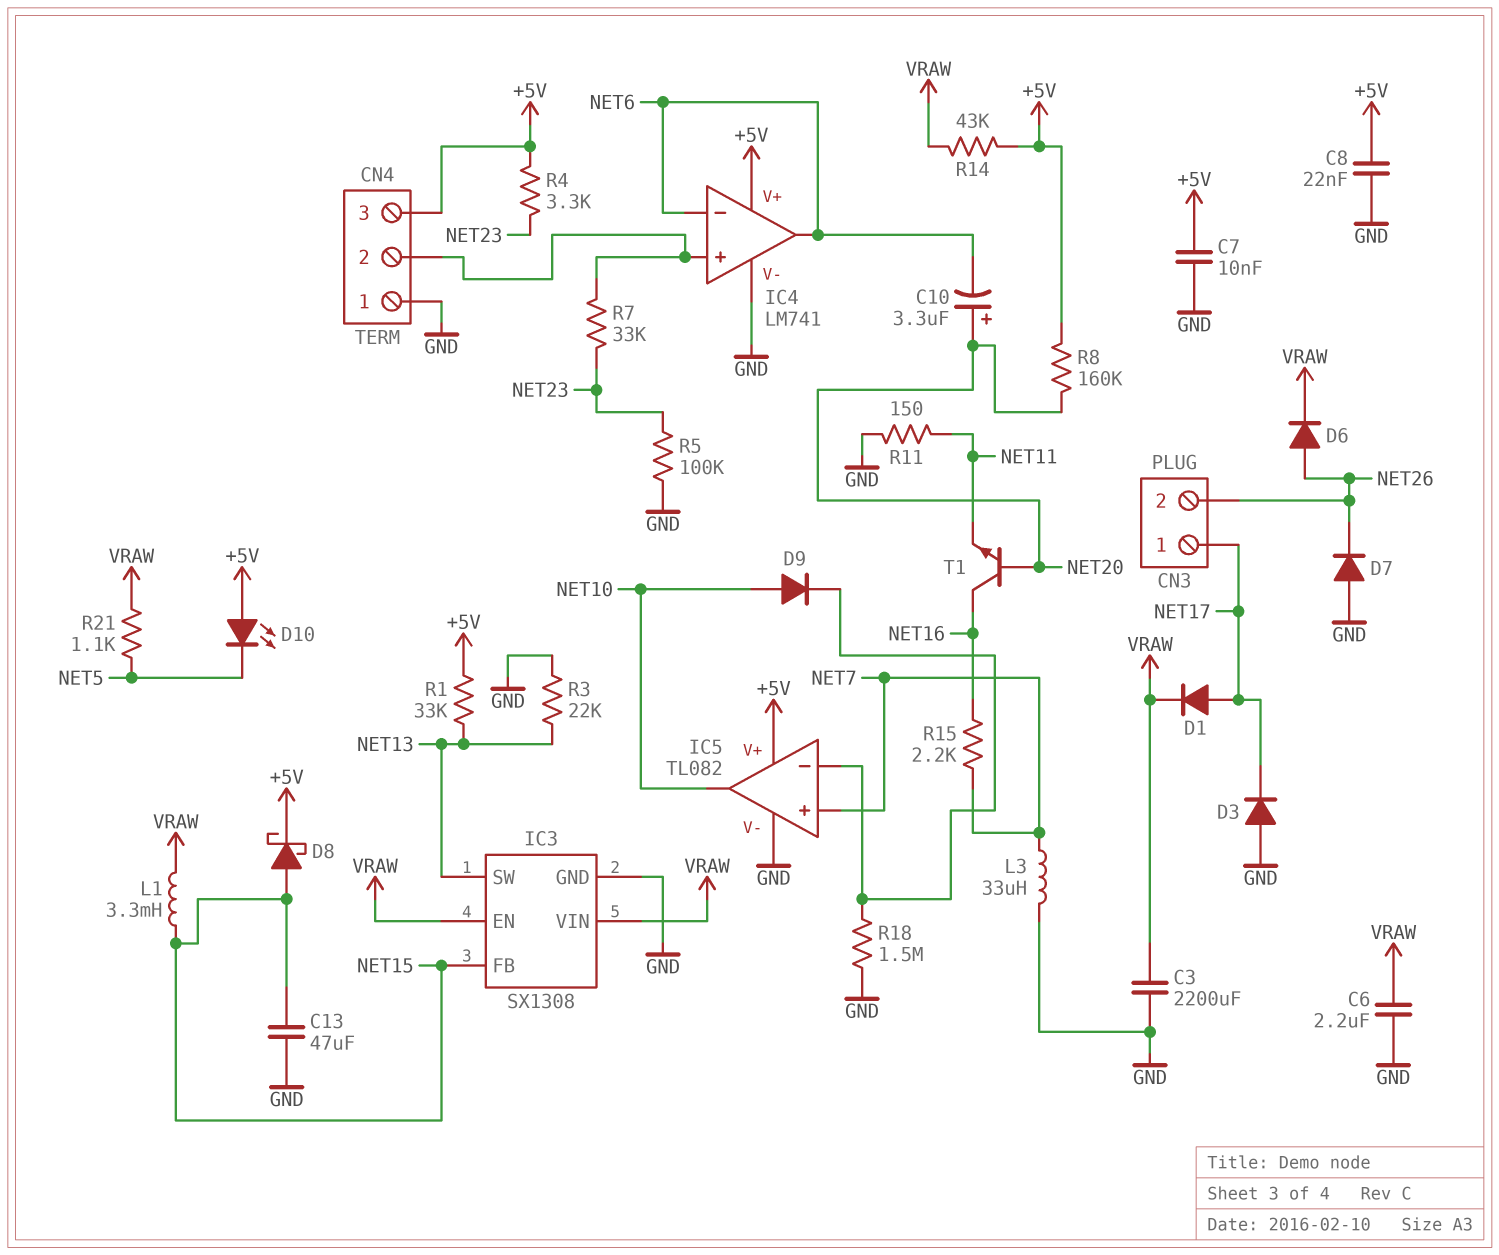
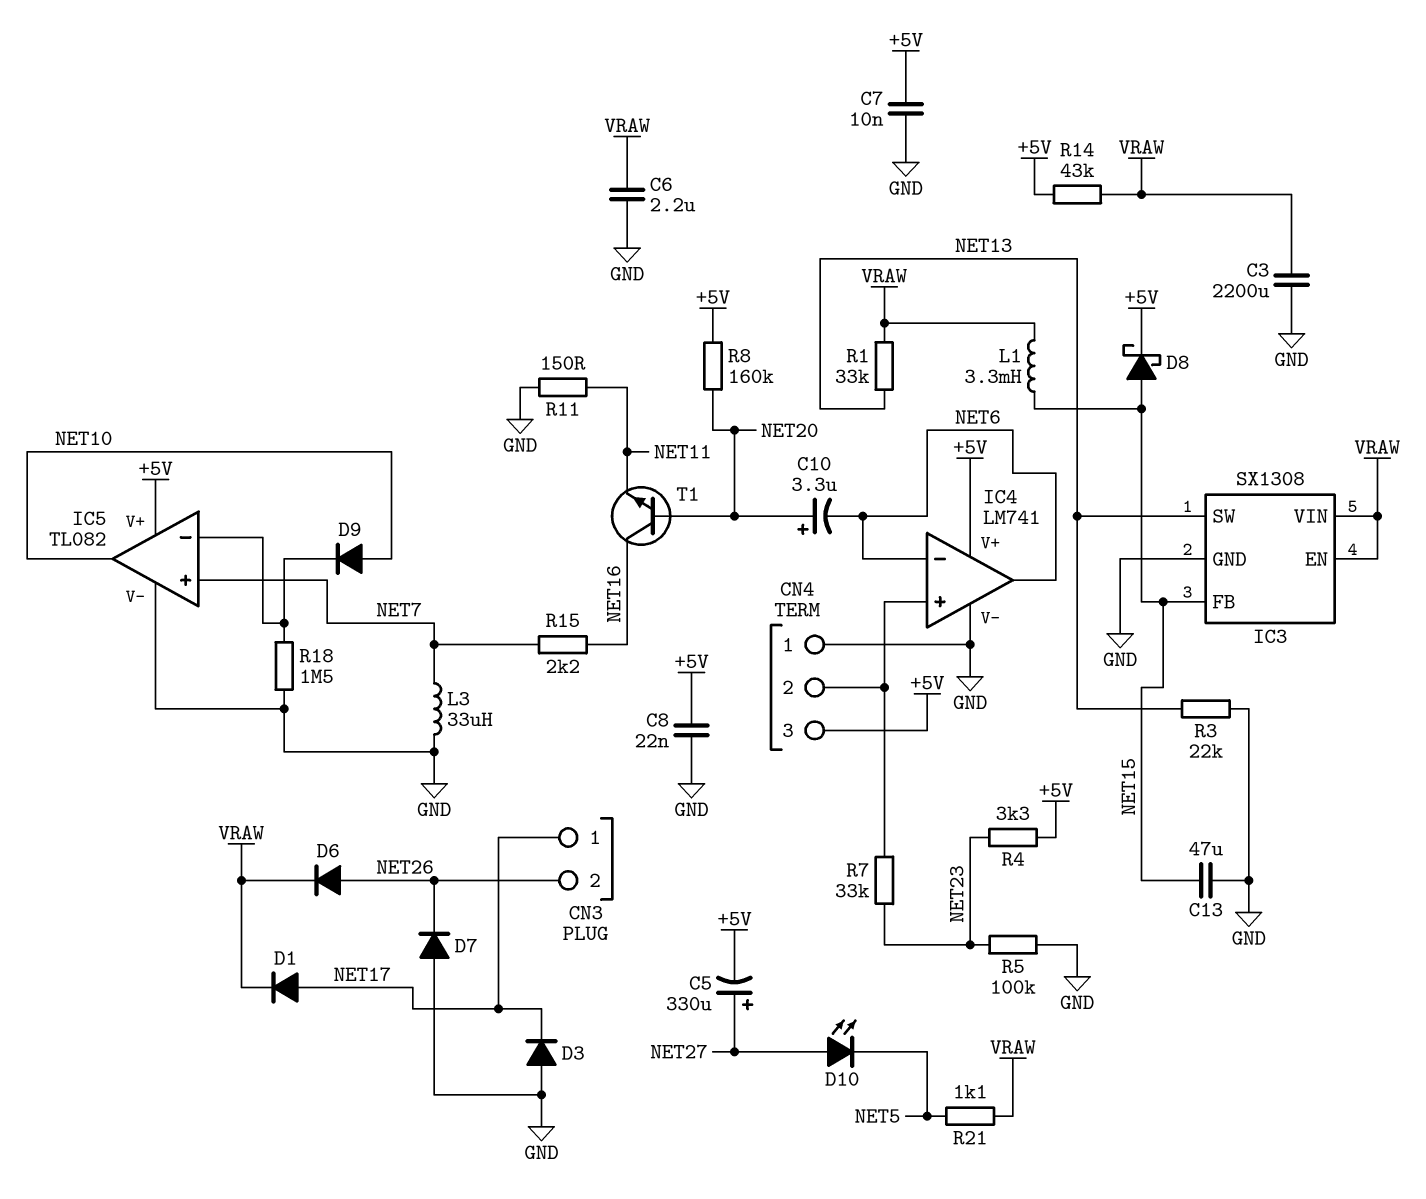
C5: none -> 330uF (plus NET27, minus +5V)
D10: LED (A +5V, K NET5) -> LED (A NET27, K NET5)
R1: 33k (+5V, NET13) -> 33k (NET13, VRAW)

